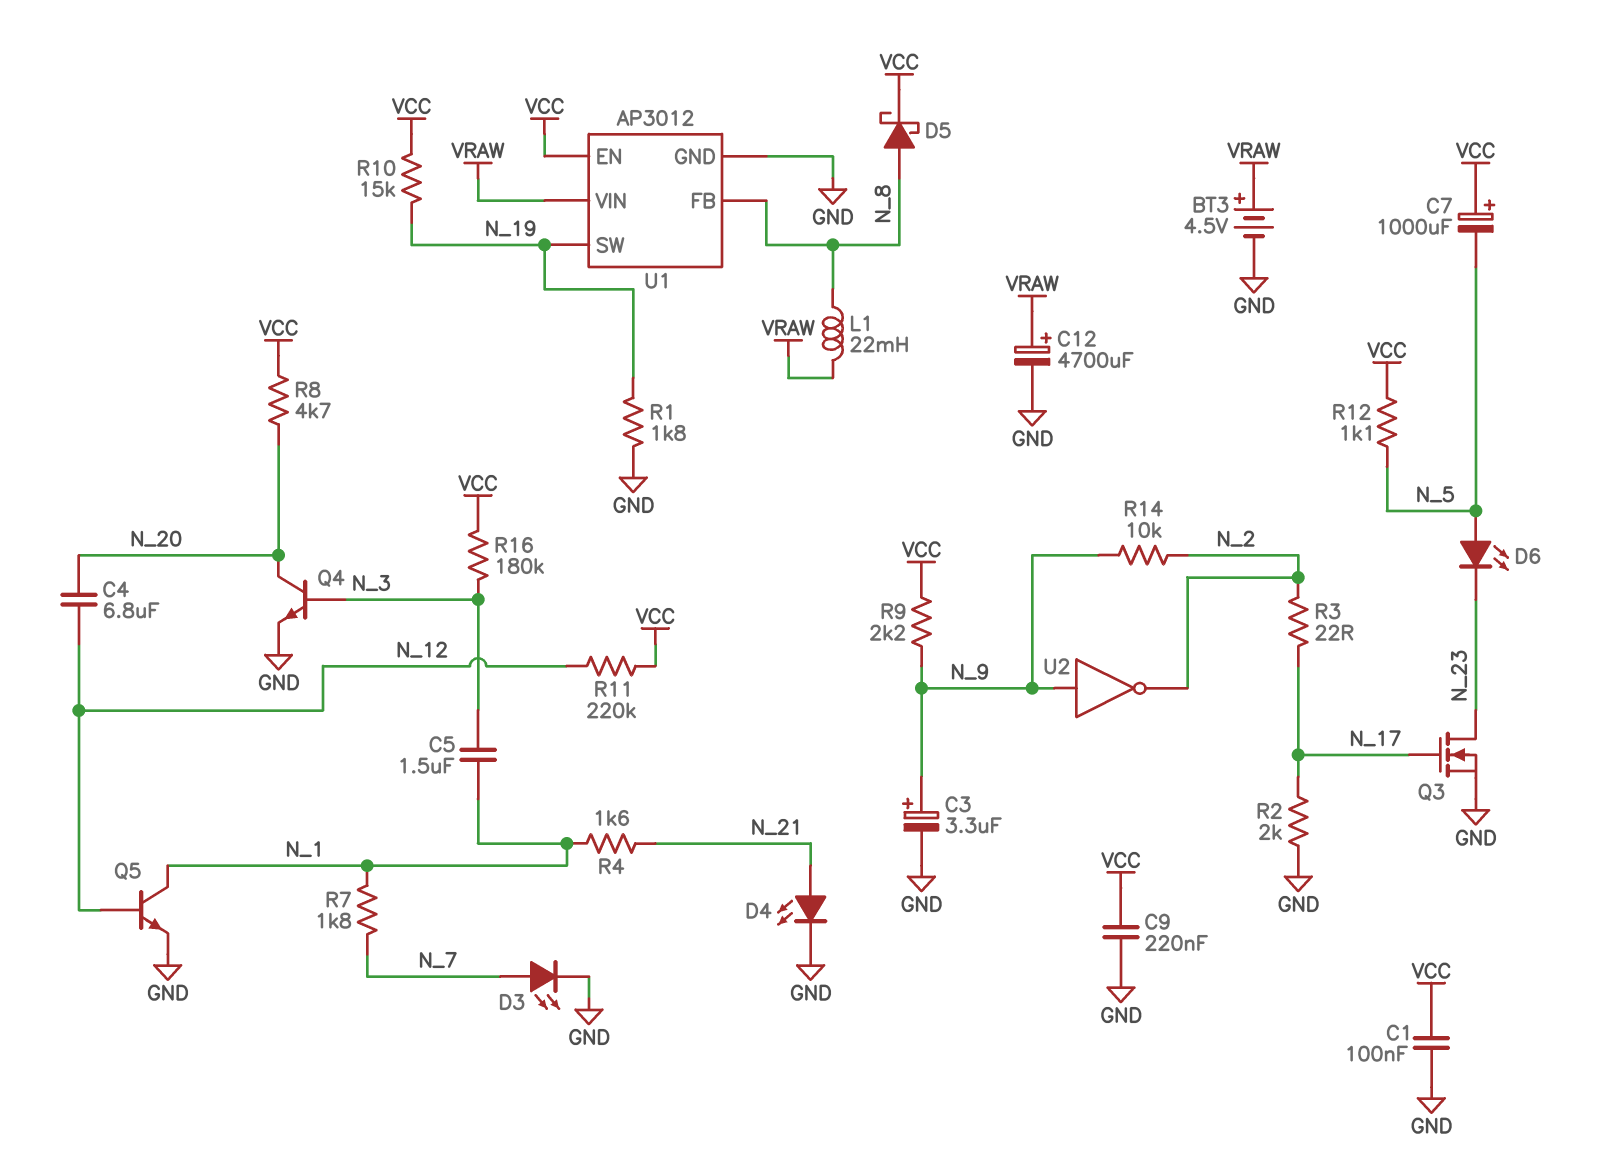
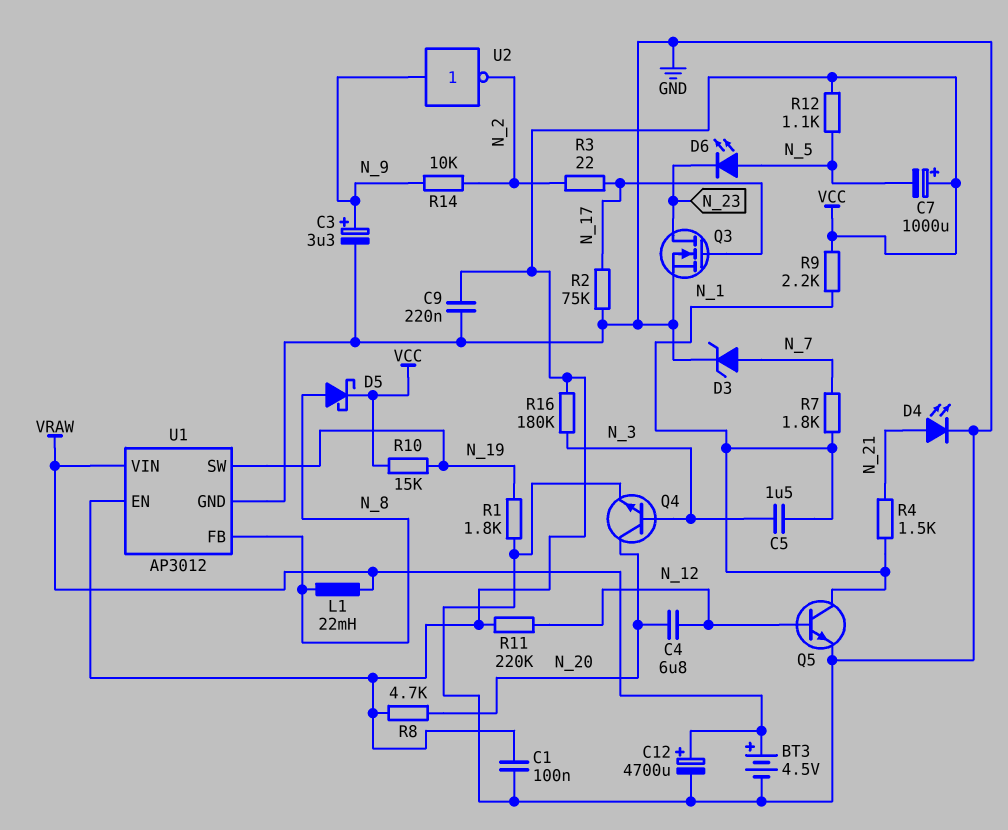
D3: LED (A N_7, K GND) -> zener (A N_7, K GND)
R2: 2k (GND, N_17) -> 75k (GND, N_17)
R4: 1.6k (N_1, N_21) -> 1.5k (N_1, N_21)
R9: 2.2k (N_9, VCC) -> 2.2k (N_1, VCC)

